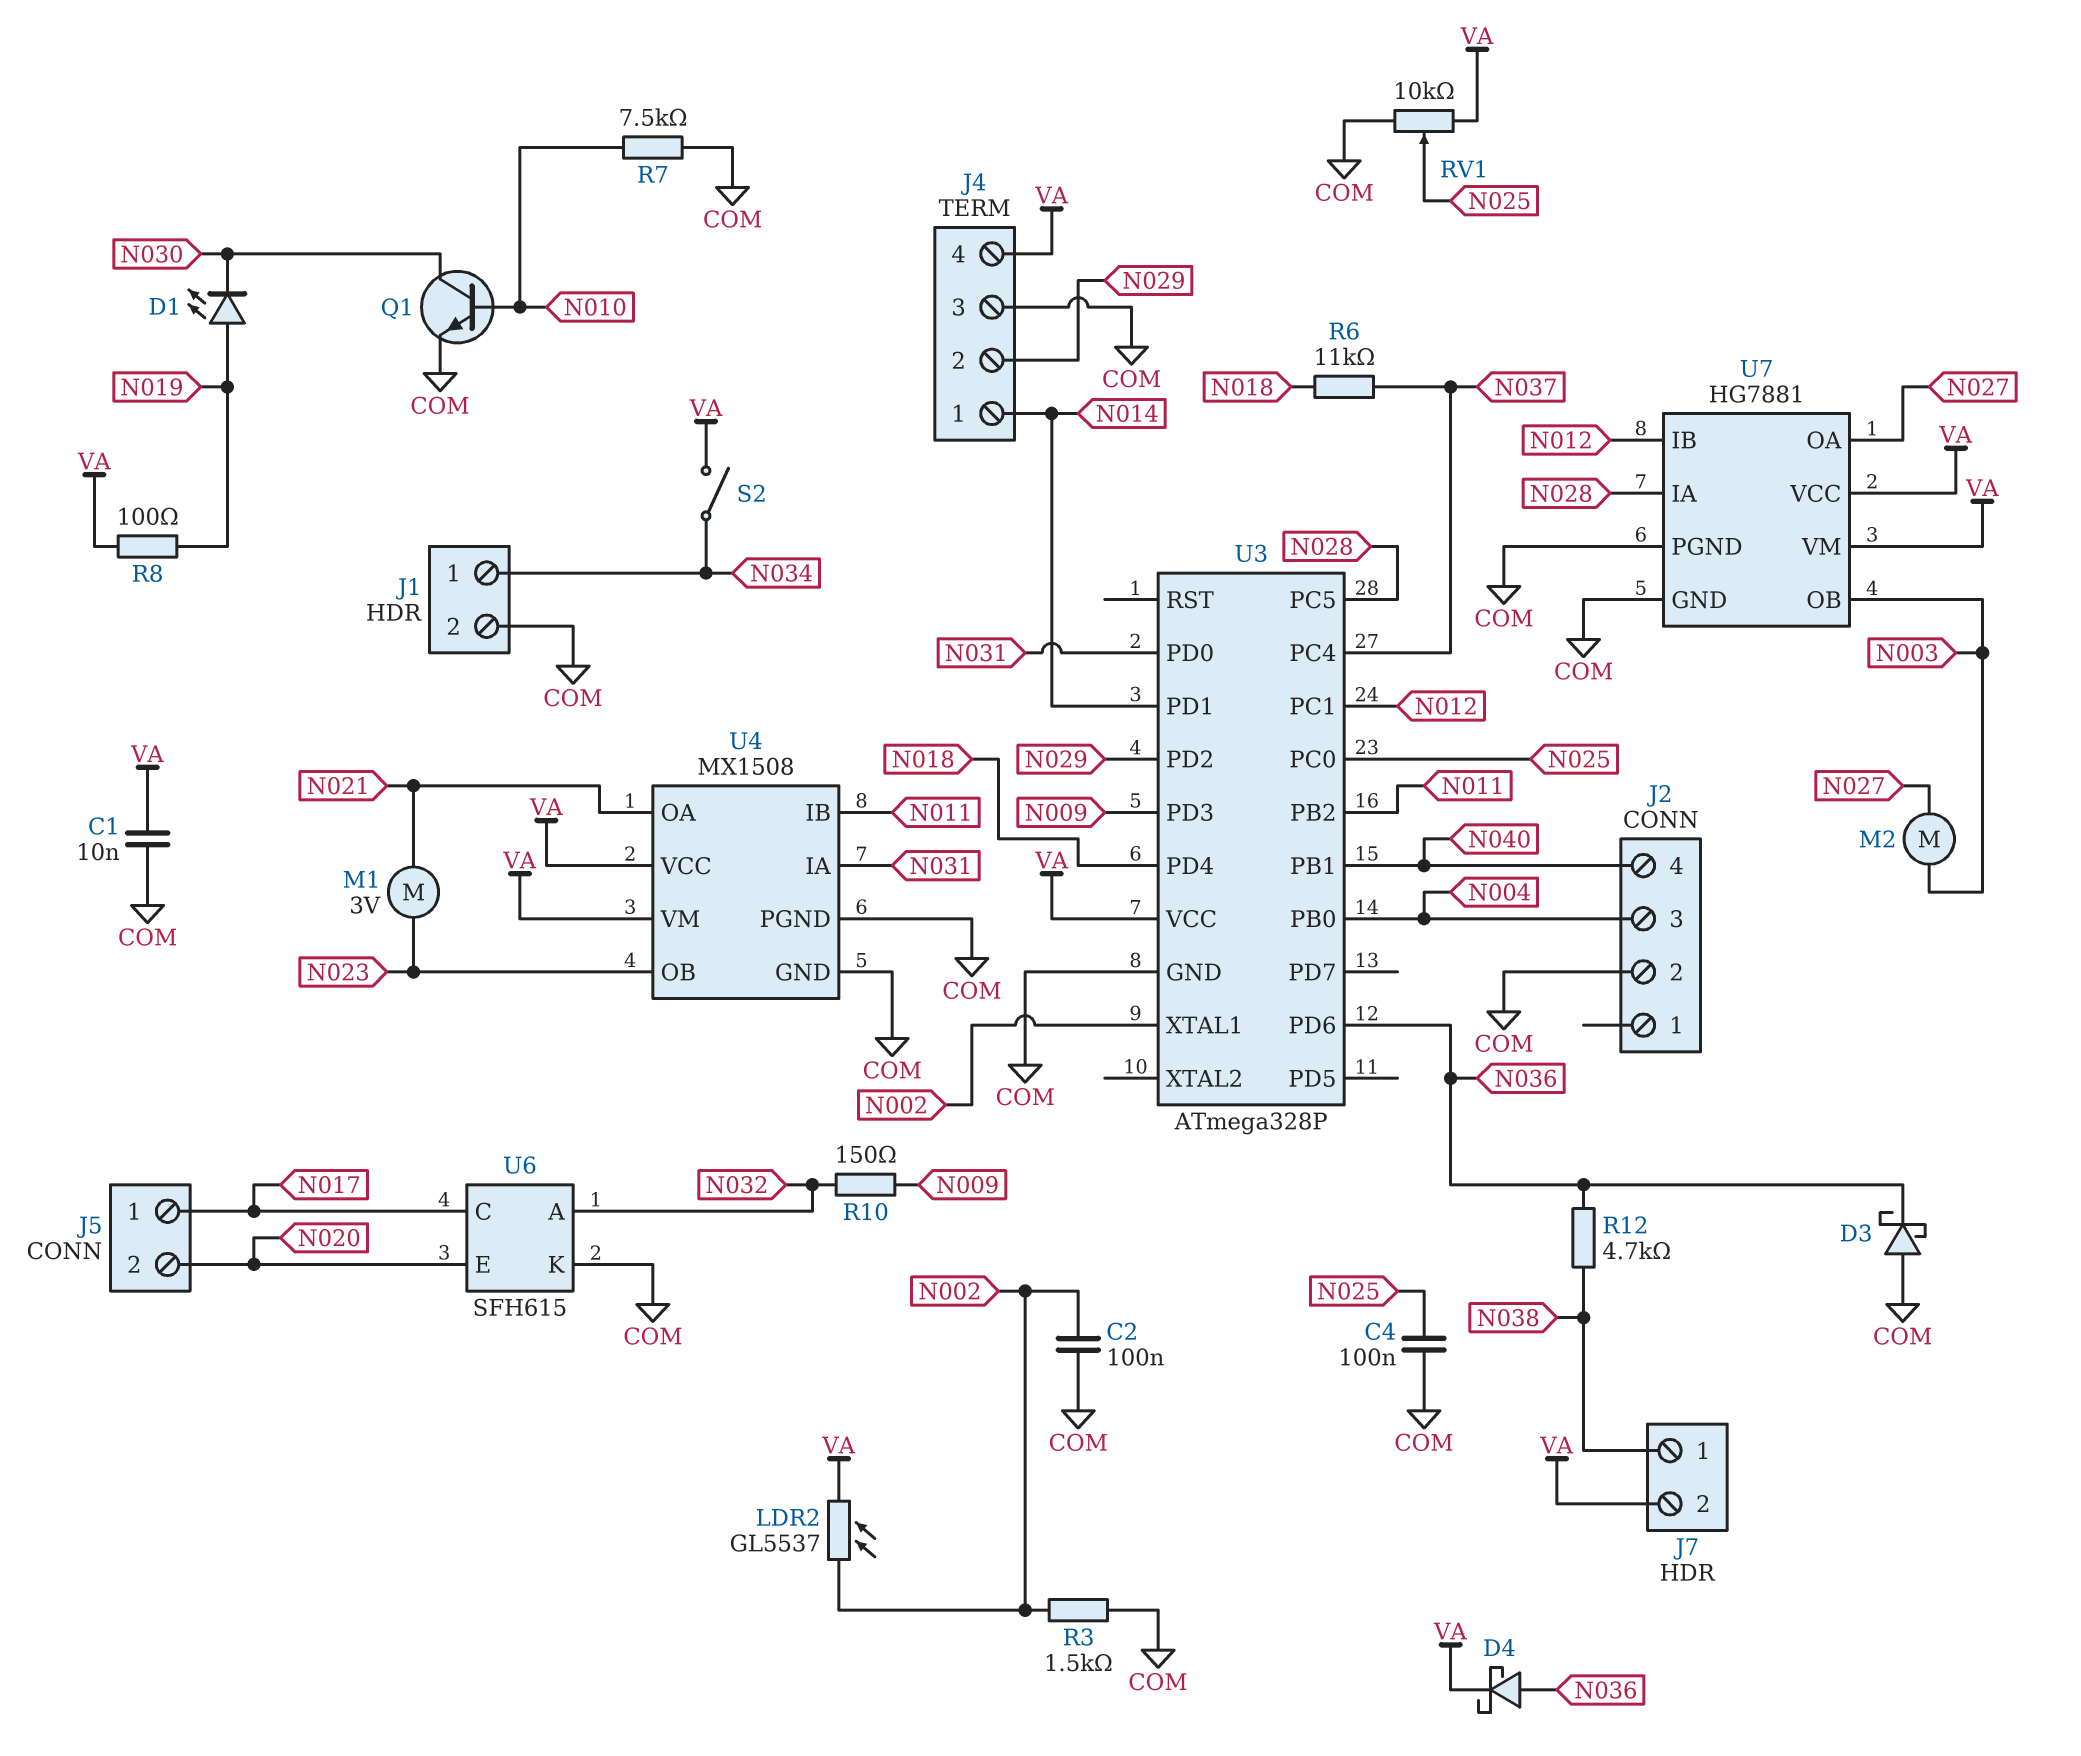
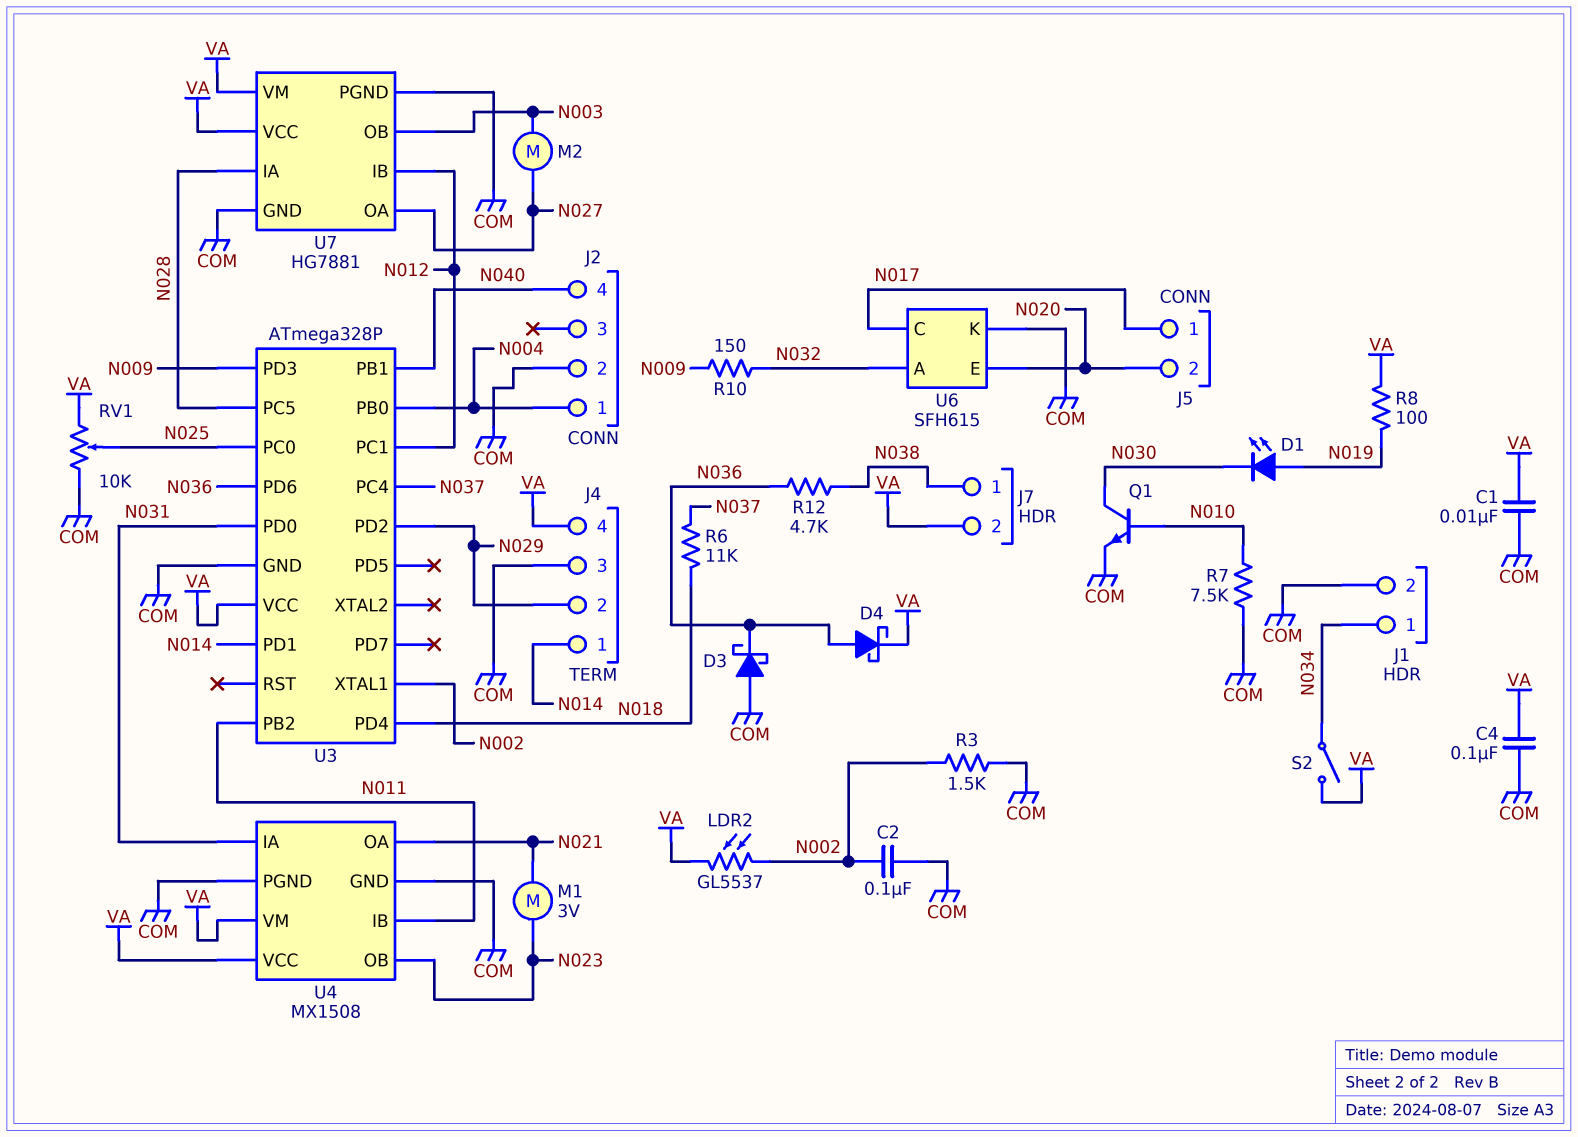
C4: 100nF (COM, N025) -> 100nF (COM, VA)
J2 pin 1: none -> N004
J2 pin 3: N004 -> none

